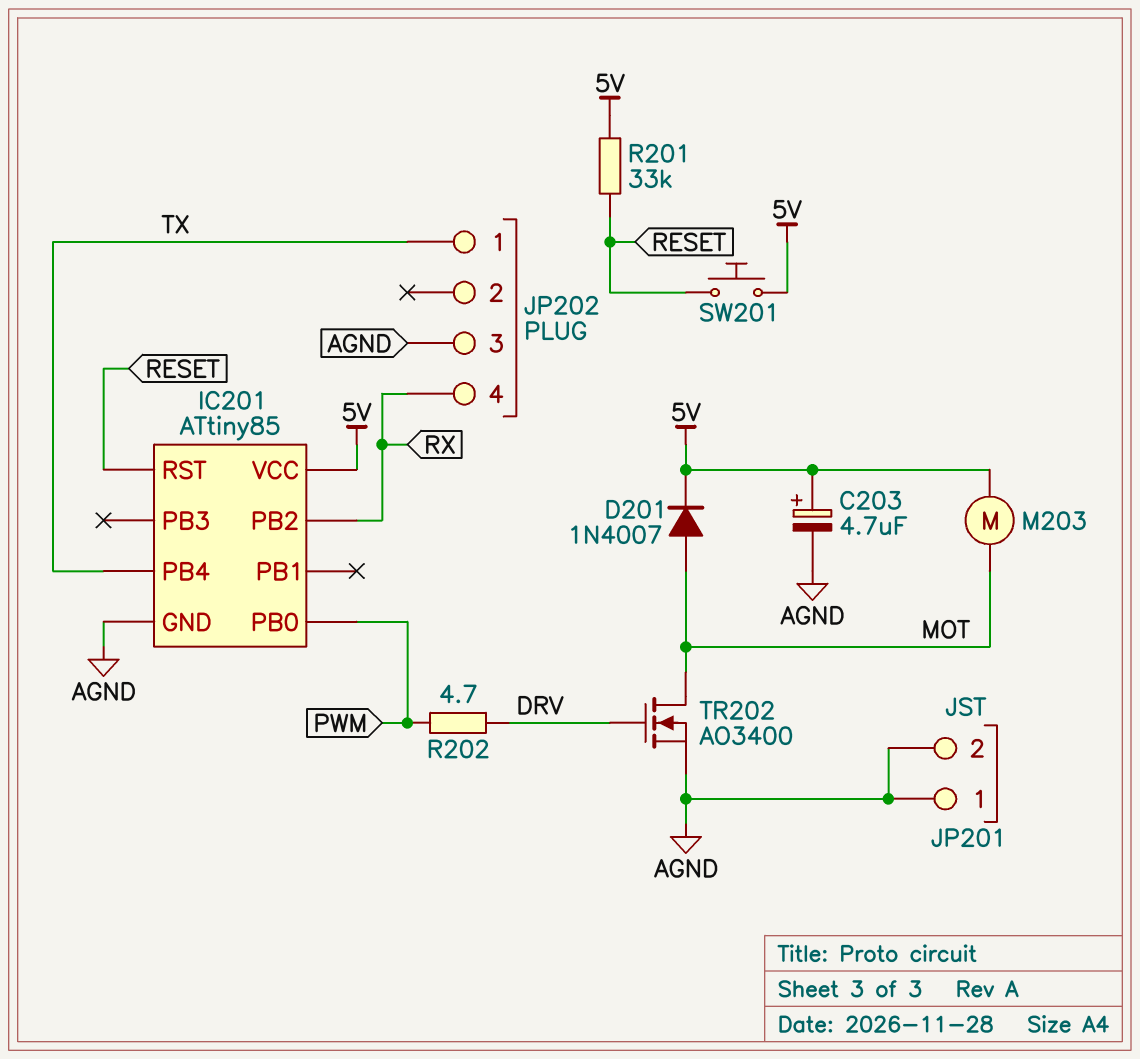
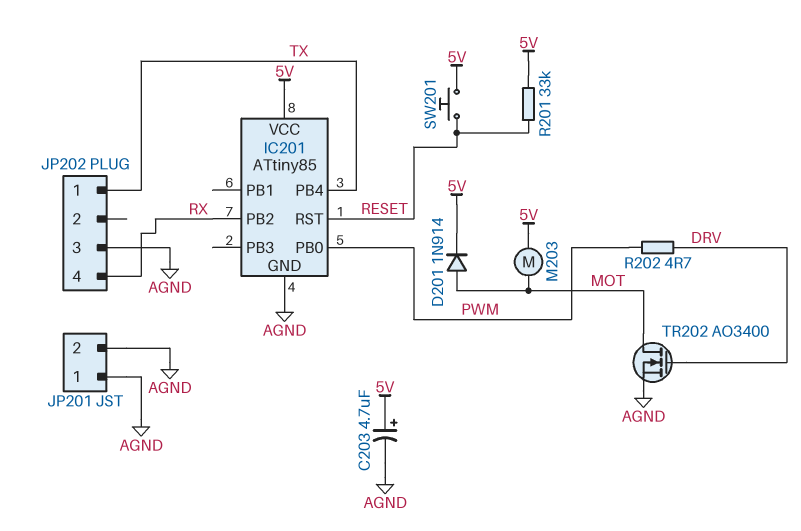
D201: diode 1N4007 (A MOT, K 5V) -> diode 1N914 (A MOT, K 5V)

